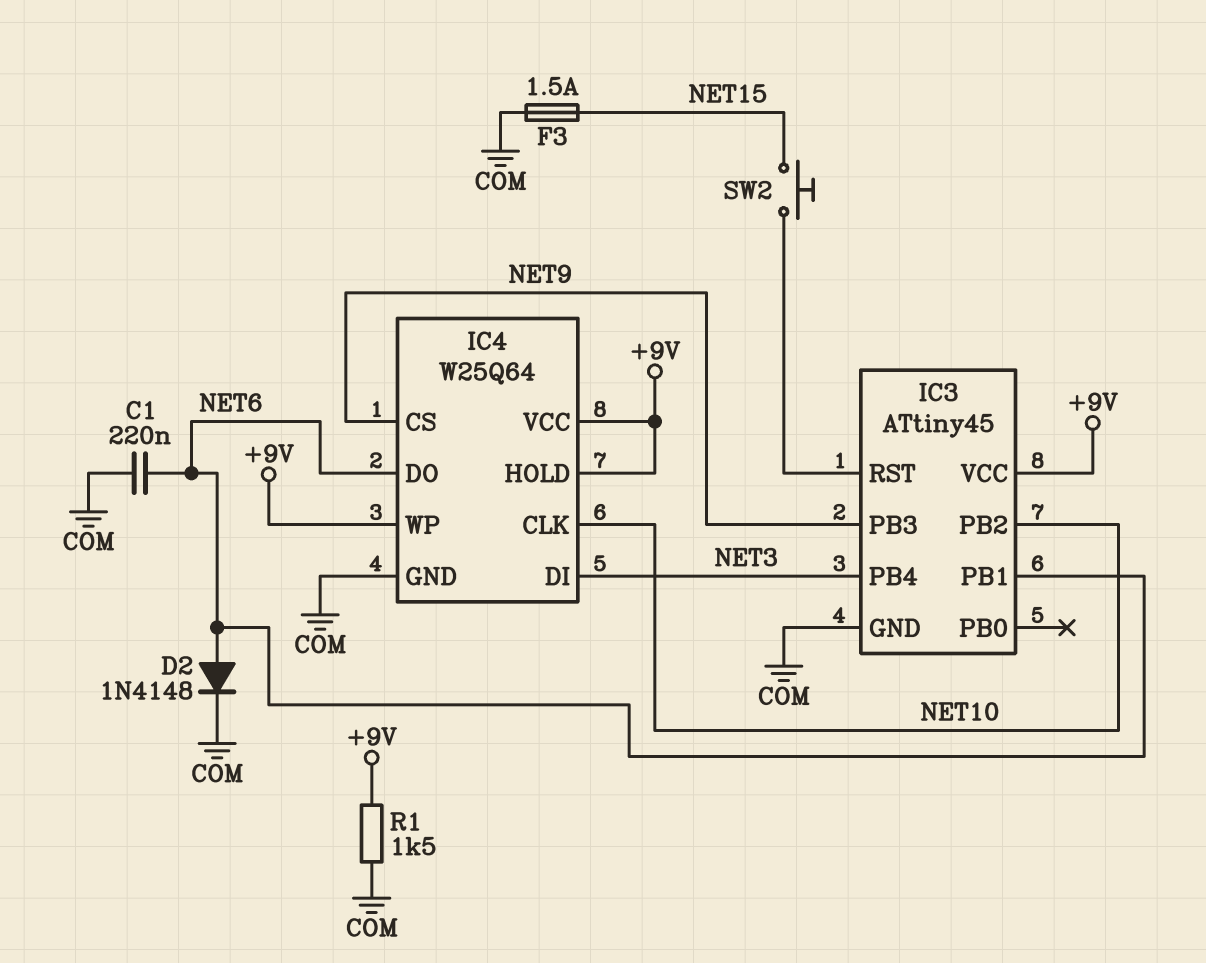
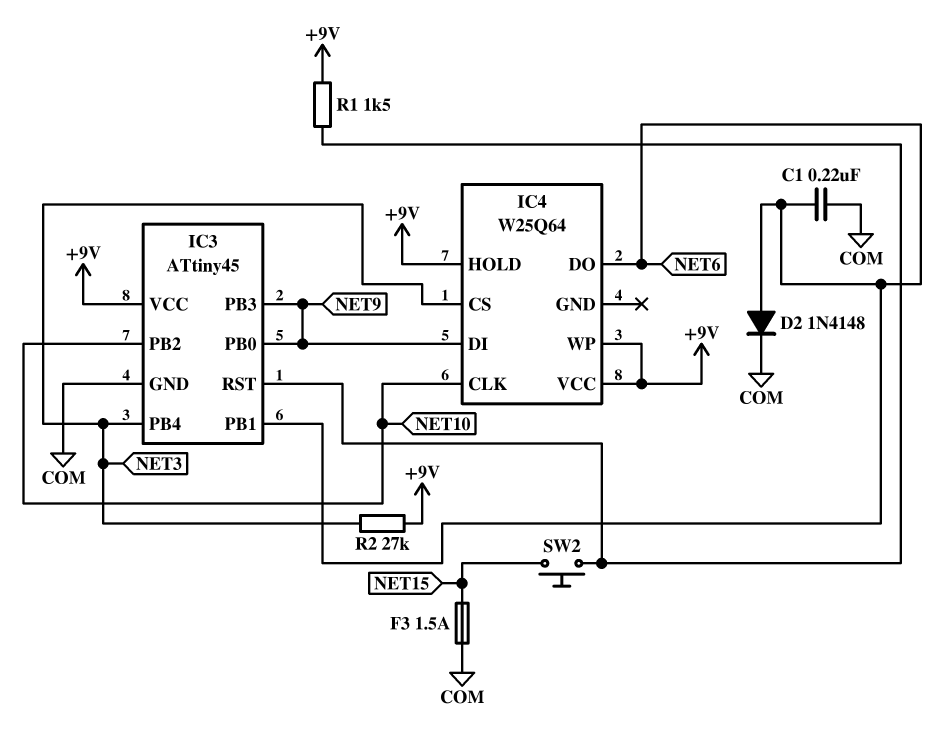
IC3 pin PB0: none -> NET9
IC4 pin CS: NET9 -> NET3
IC4 pin DI: NET3 -> NET9
IC4 pin GND: COM -> none
R1: 1.5k (+9V, COM) -> 1.5k (+9V, IC3/RST)
R2: none -> 27k (+9V, NET3)

